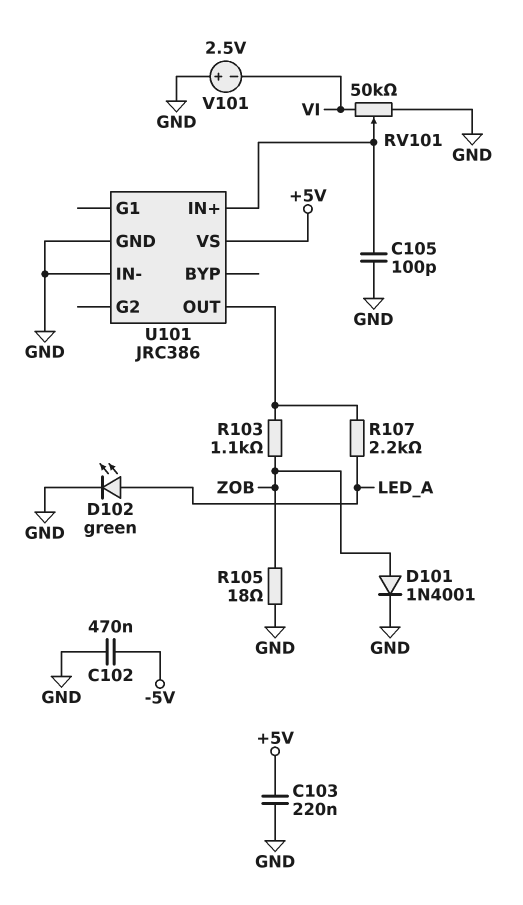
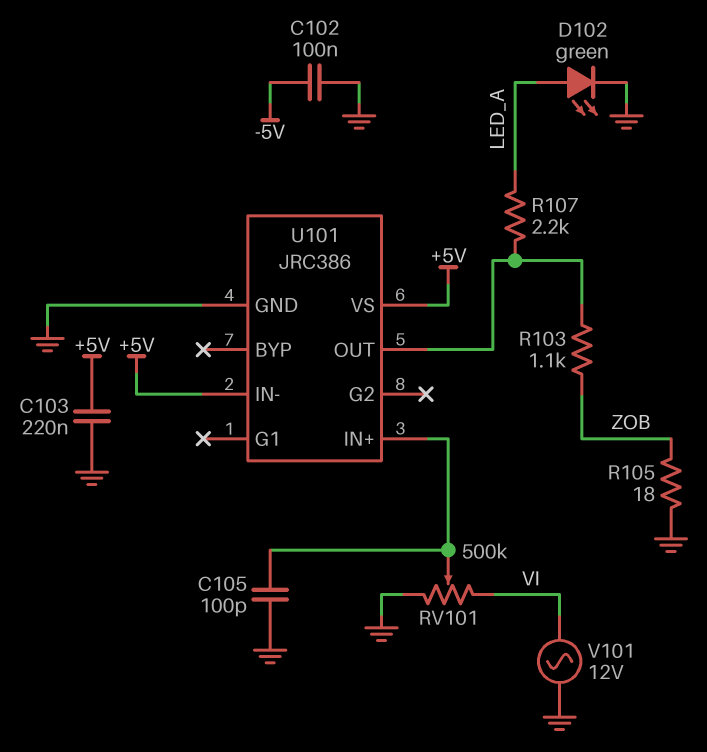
C102: 470nF (-5V, GND) -> 100nF (-5V, GND)
D101: diode 1N4001 (A ZOB, K GND) -> none
RV101: 50k (GND, VI, wiper U101/IN+) -> 500k (GND, VI, wiper U101/IN+)
U101 pin IN-: GND -> +5V
V101: 2.5V (plus GND, minus VI) -> AC 12V (GND, VI)

